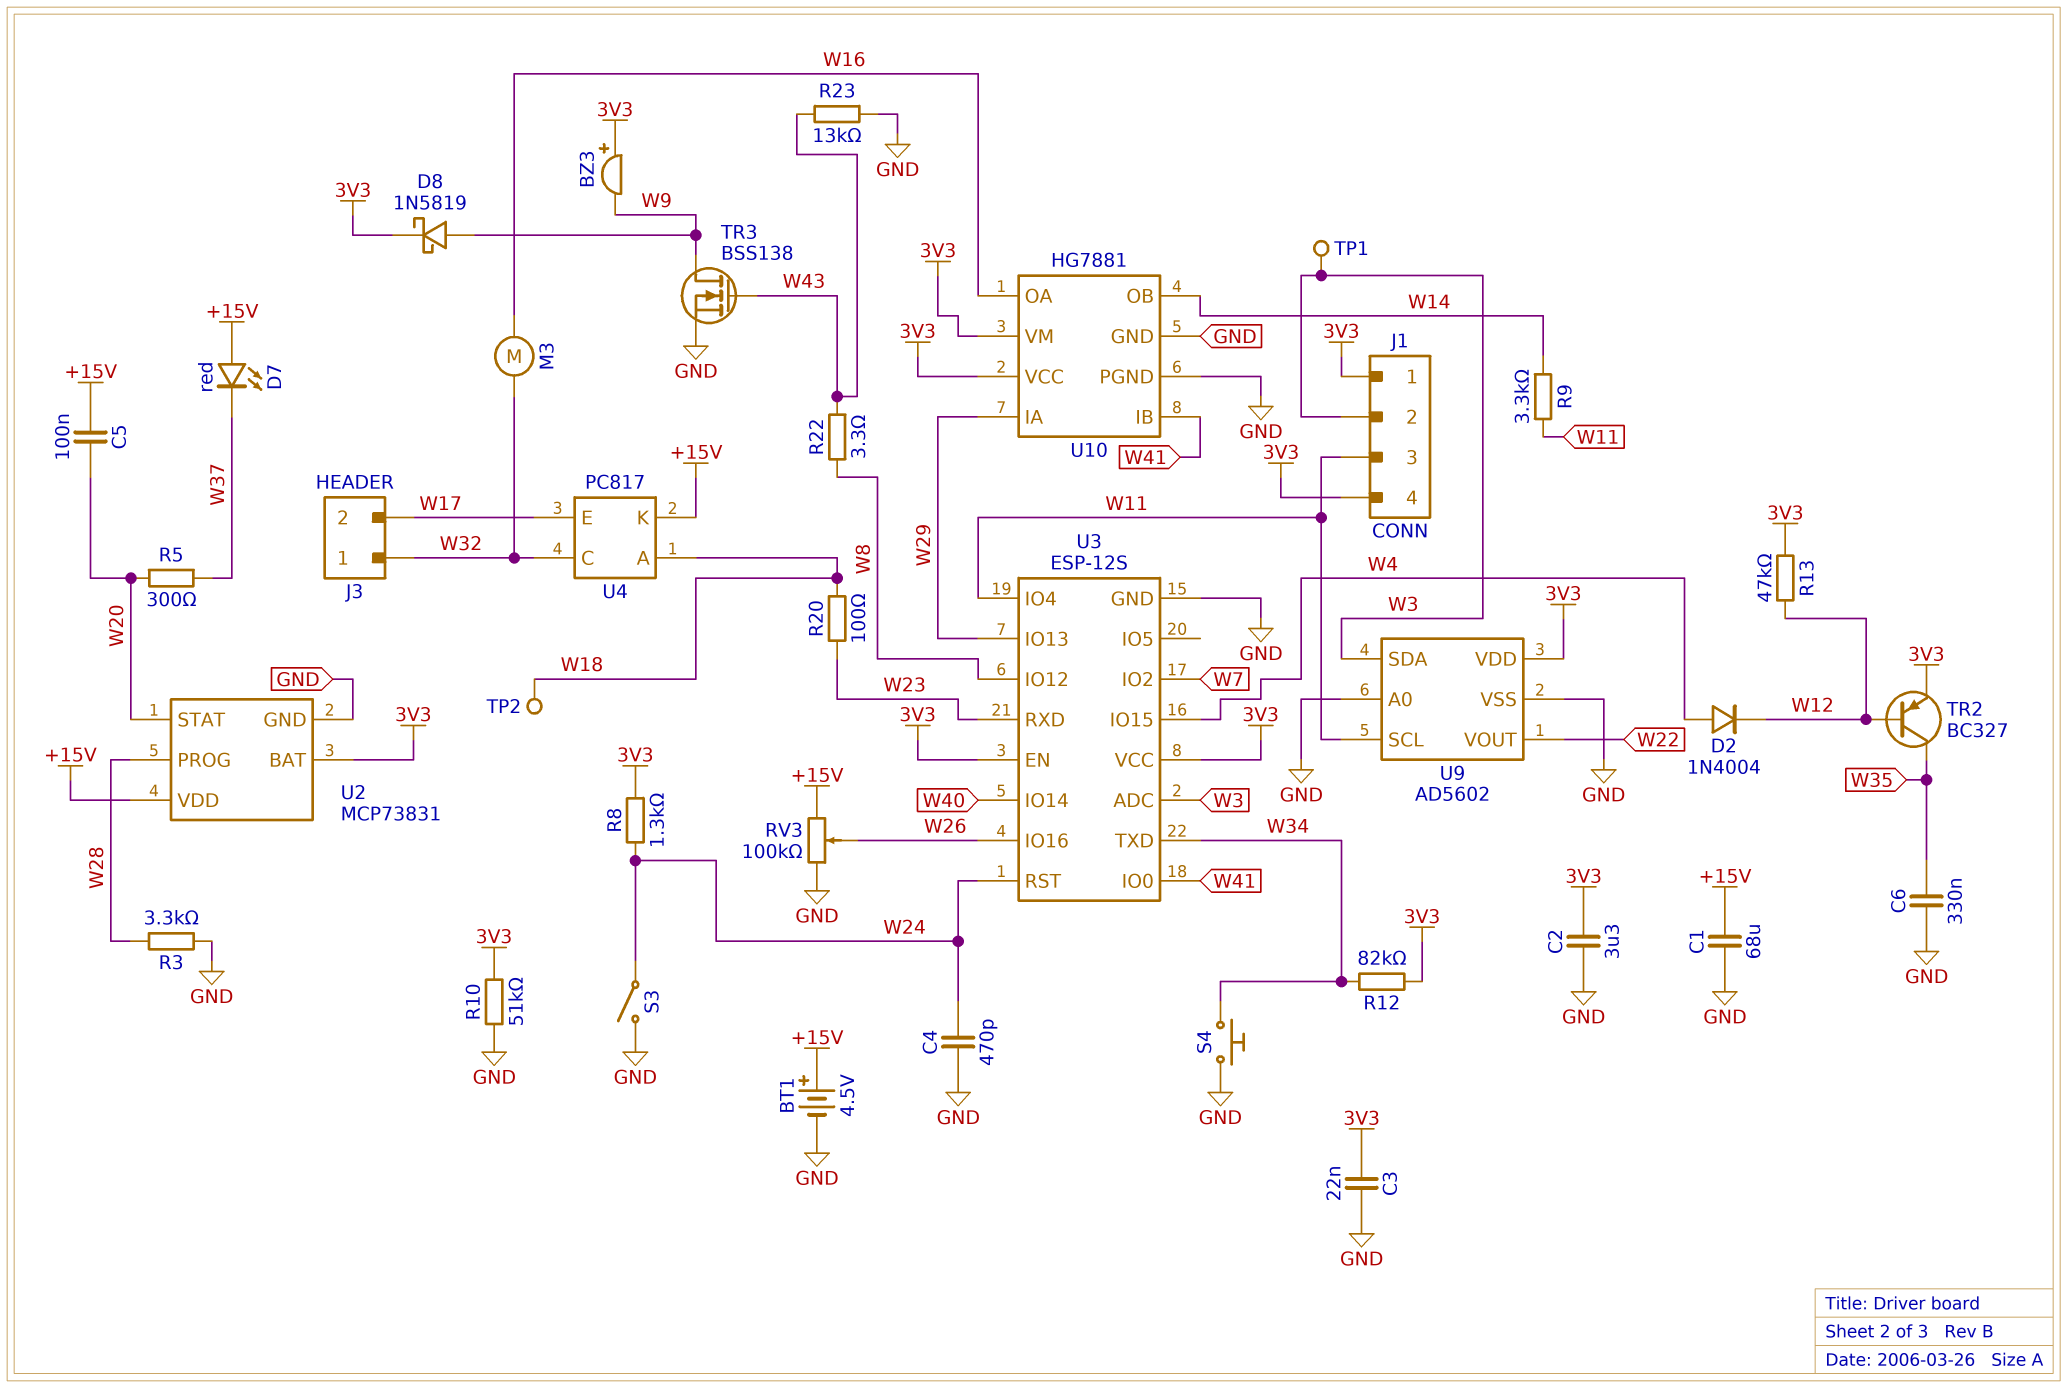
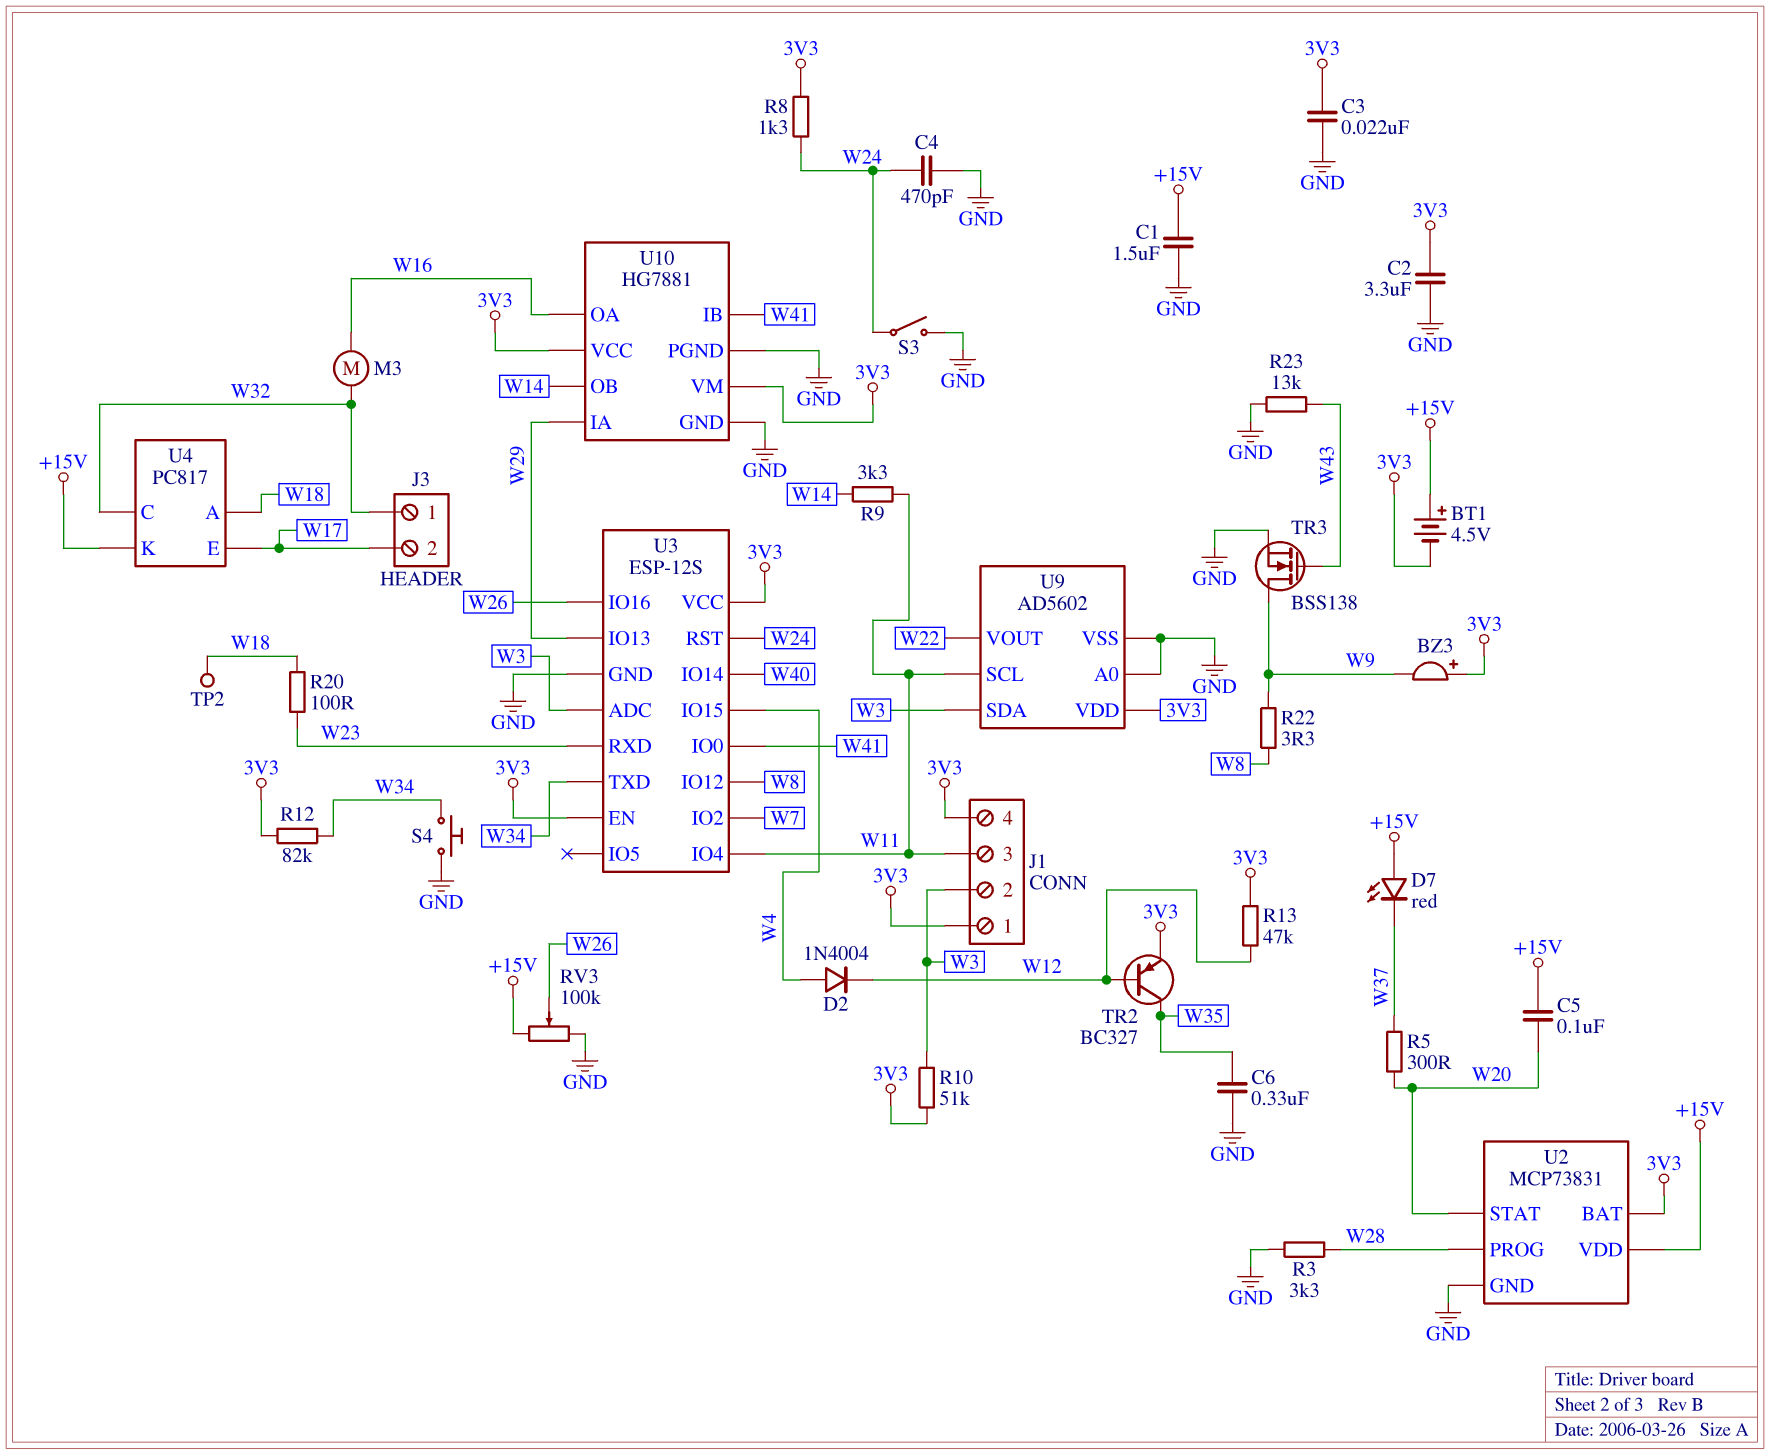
BT1: 4.5V (plus +15V, minus GND) -> 4.5V (plus +15V, minus 3V3)
C1: 68uF (+15V, GND) -> 1.5uF (+15V, GND)
D8: schottky 1N5819 (A W9, K 3V3) -> none
R10: 51k (3V3, GND) -> 51k (3V3, W3)
R22: 3.3 (W8, W43) -> 3.3 (W8, W9)
TP1: test point (W3) -> none

